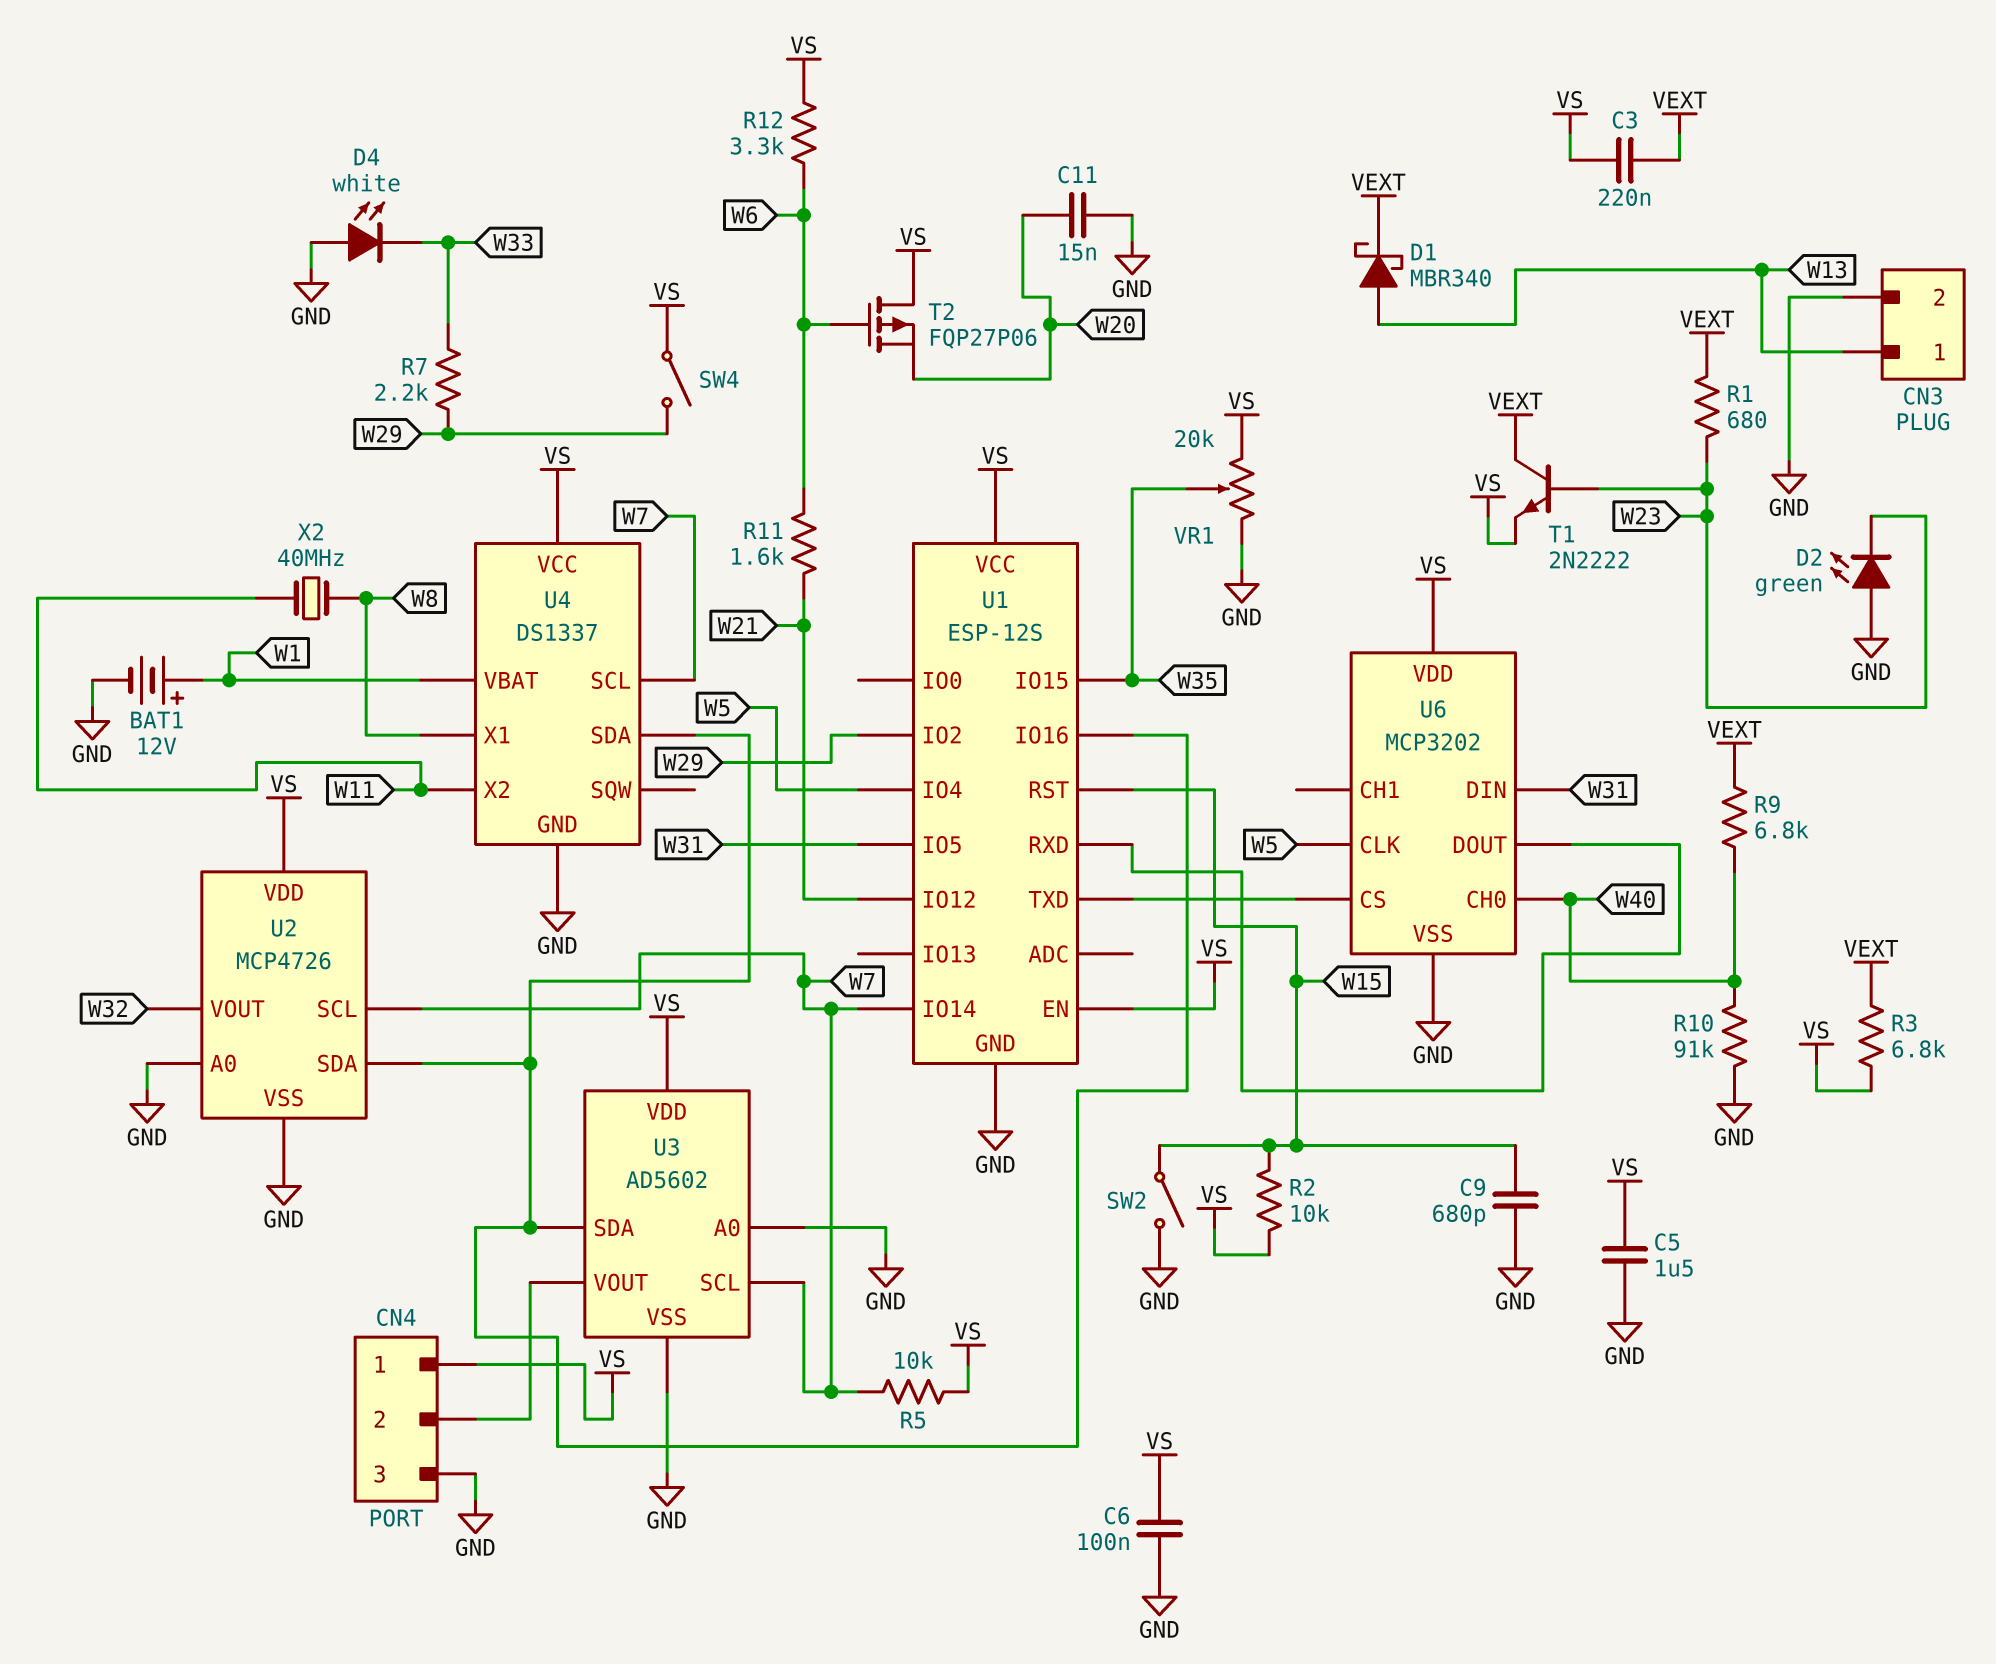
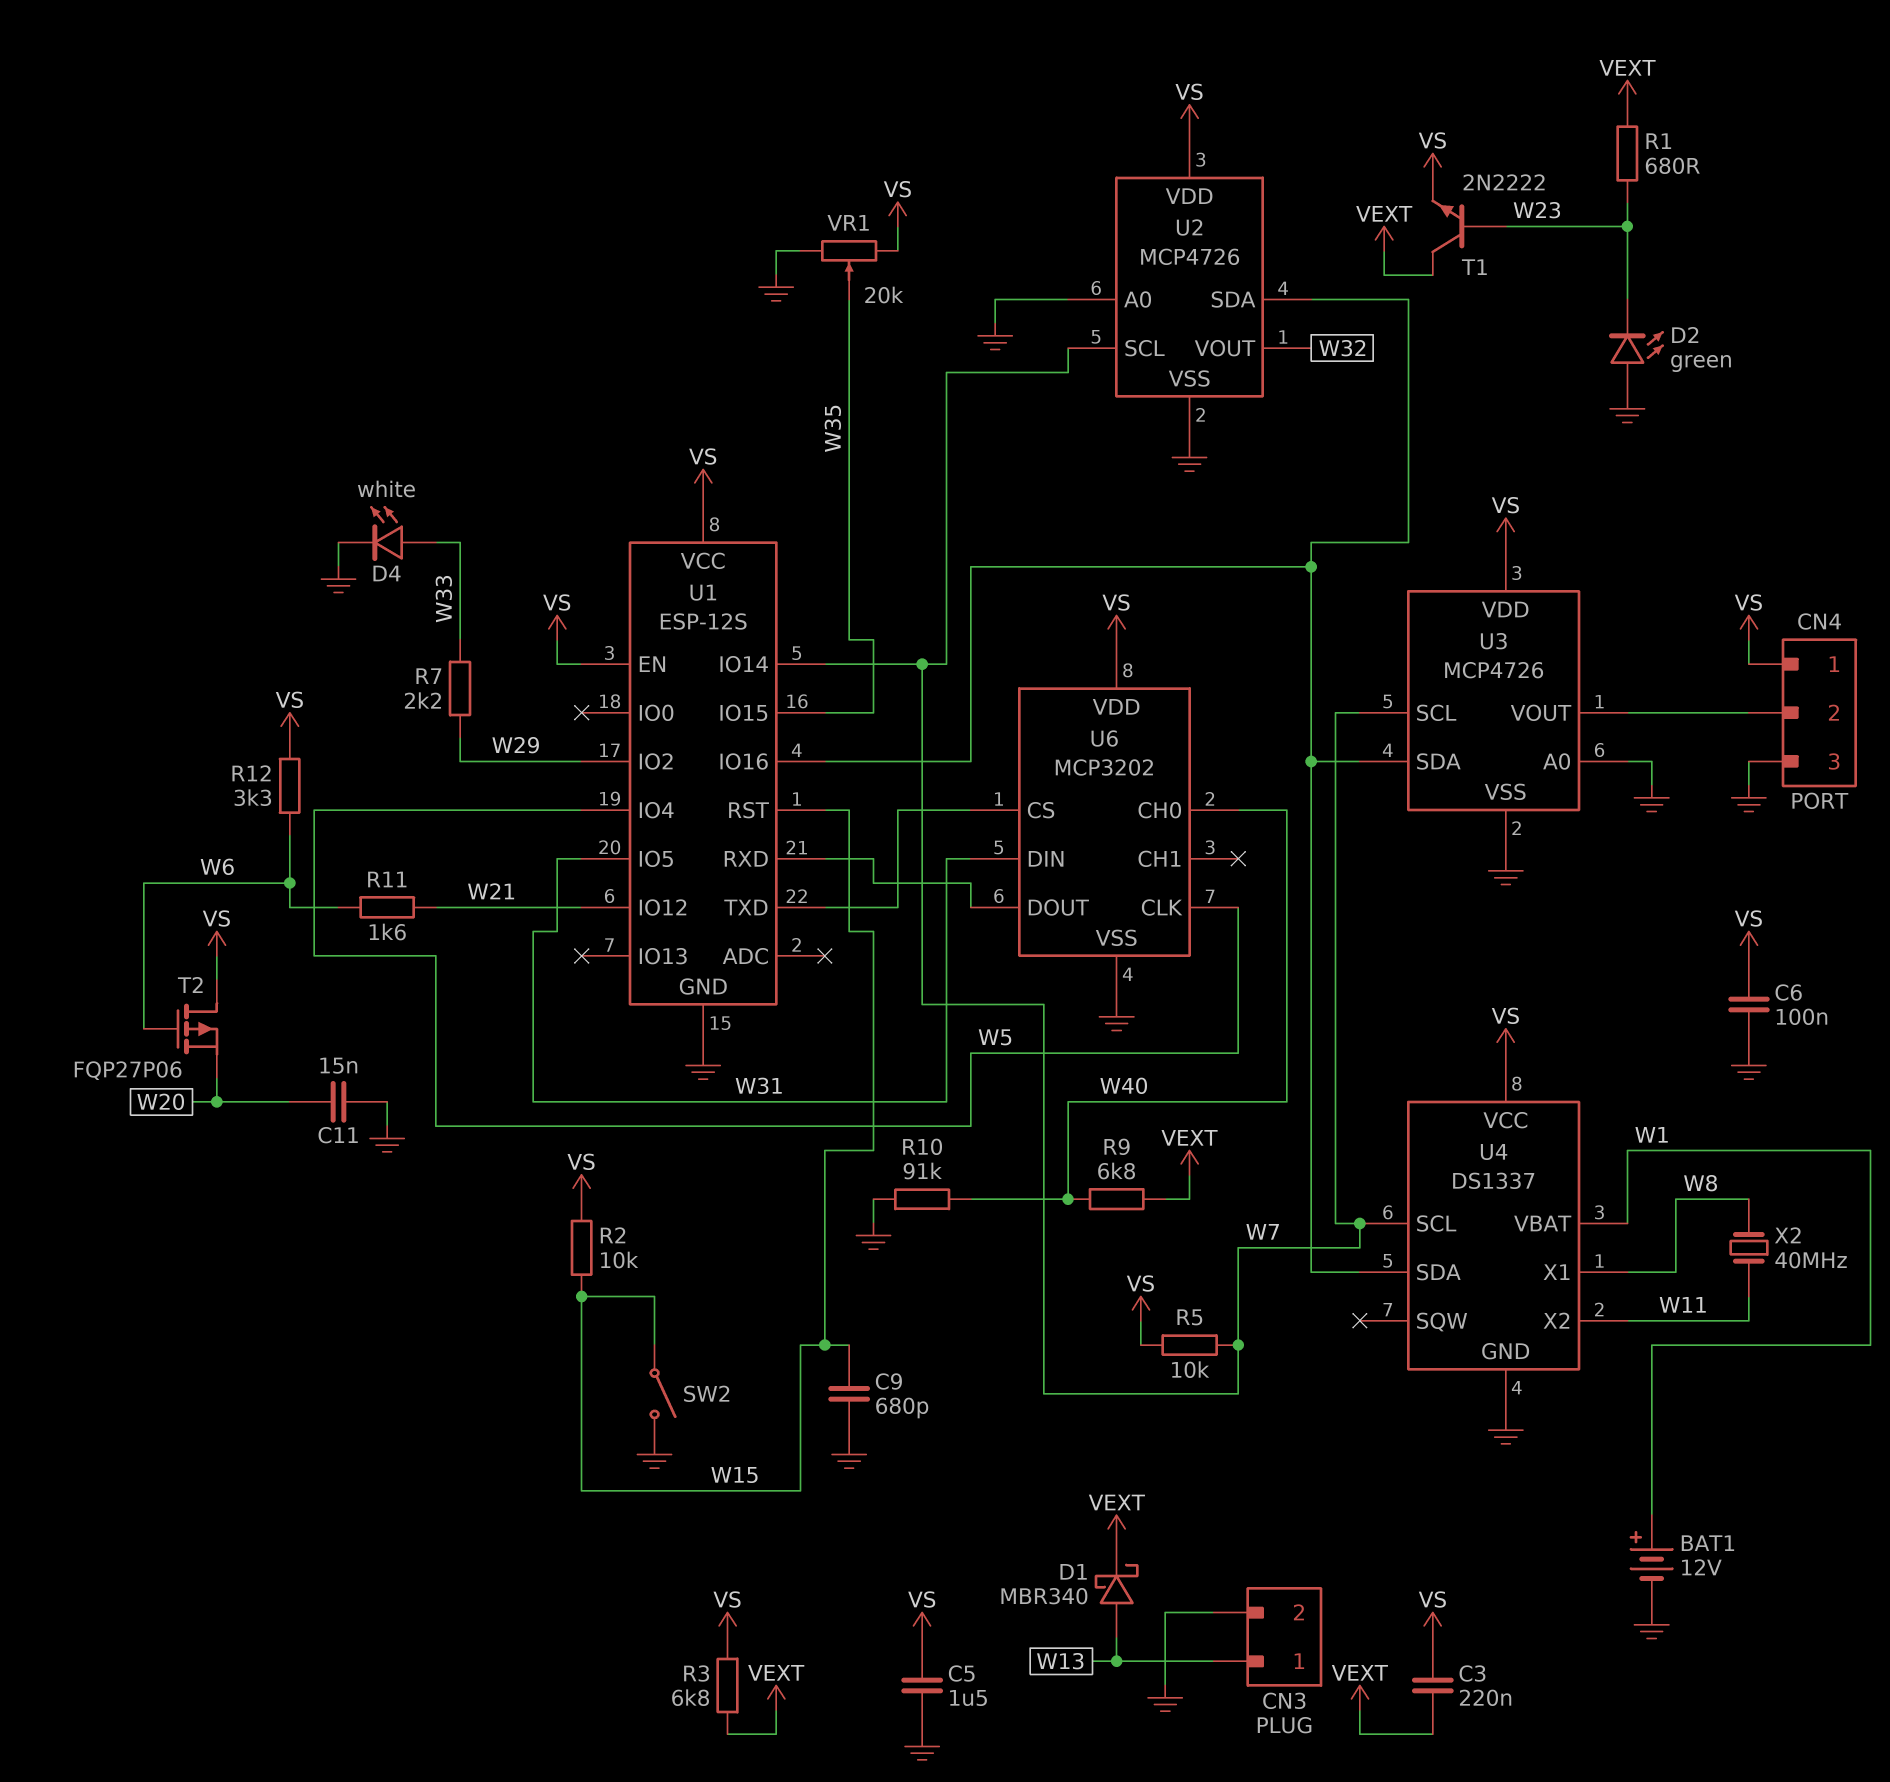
D4: LED white (A GND, K W33) -> LED white (A W33, K GND)
SW4: switch (VS, W29) -> none
U3: AD5602 -> MCP4726

